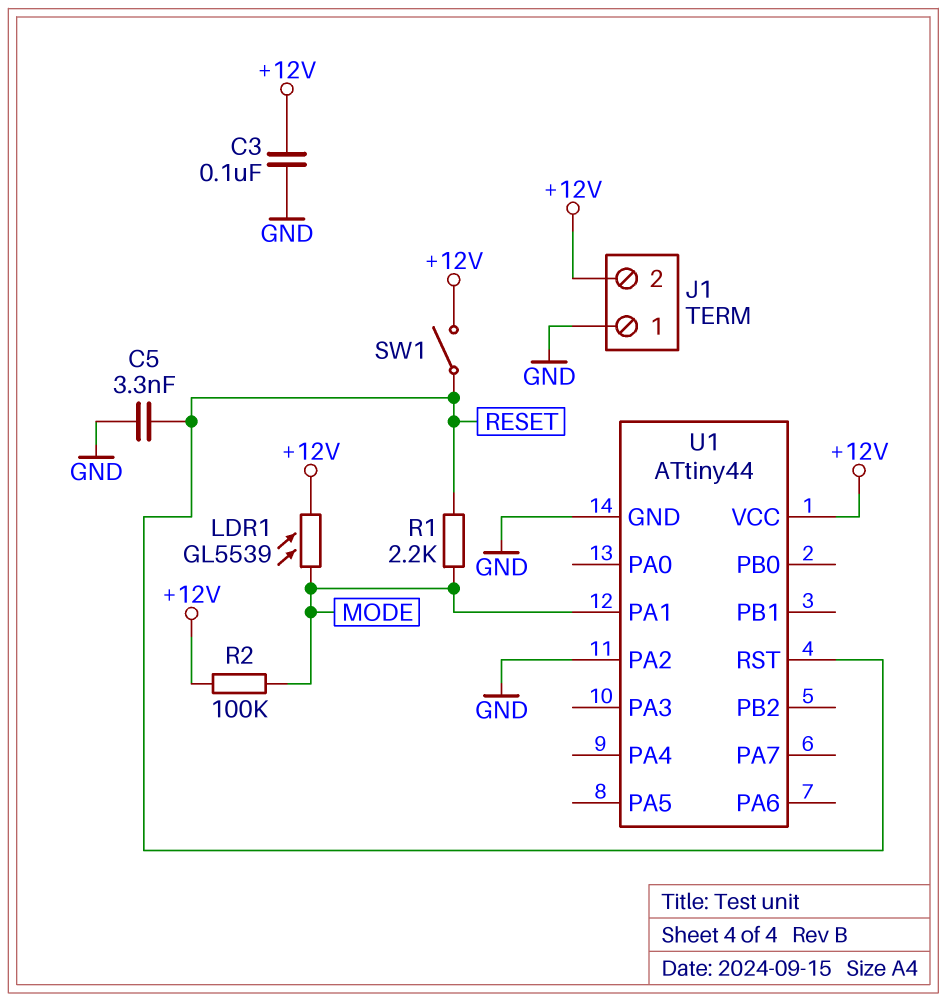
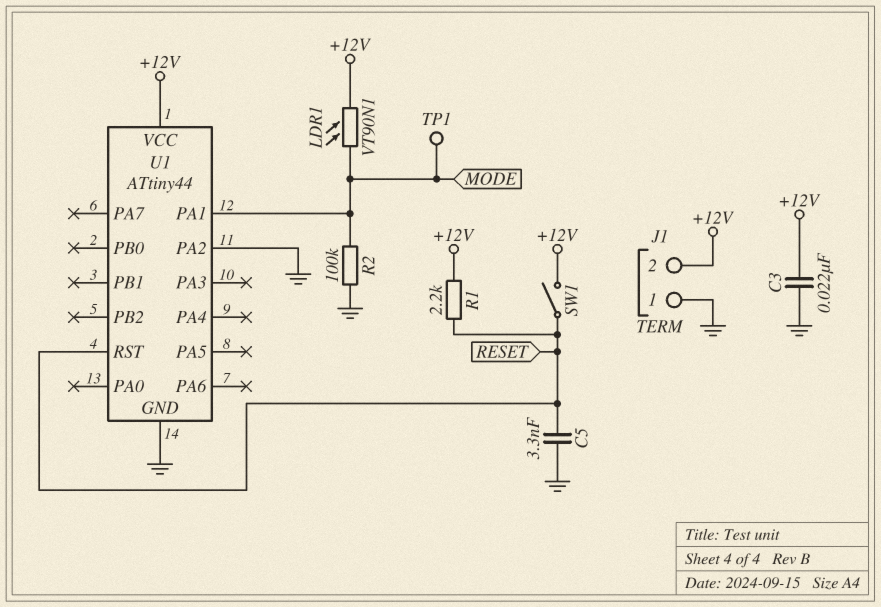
C3: 100nF (+12V, GND) -> 22nF (+12V, GND)
LDR1: GL5539 (+12V, MODE) -> VT90N1 (+12V, MODE)
R1: 2.2k (MODE, RESET) -> 2.2k (+12V, RESET)
R2: 100k (+12V, MODE) -> 100k (GND, MODE)
TP1: none -> test point (MODE)

